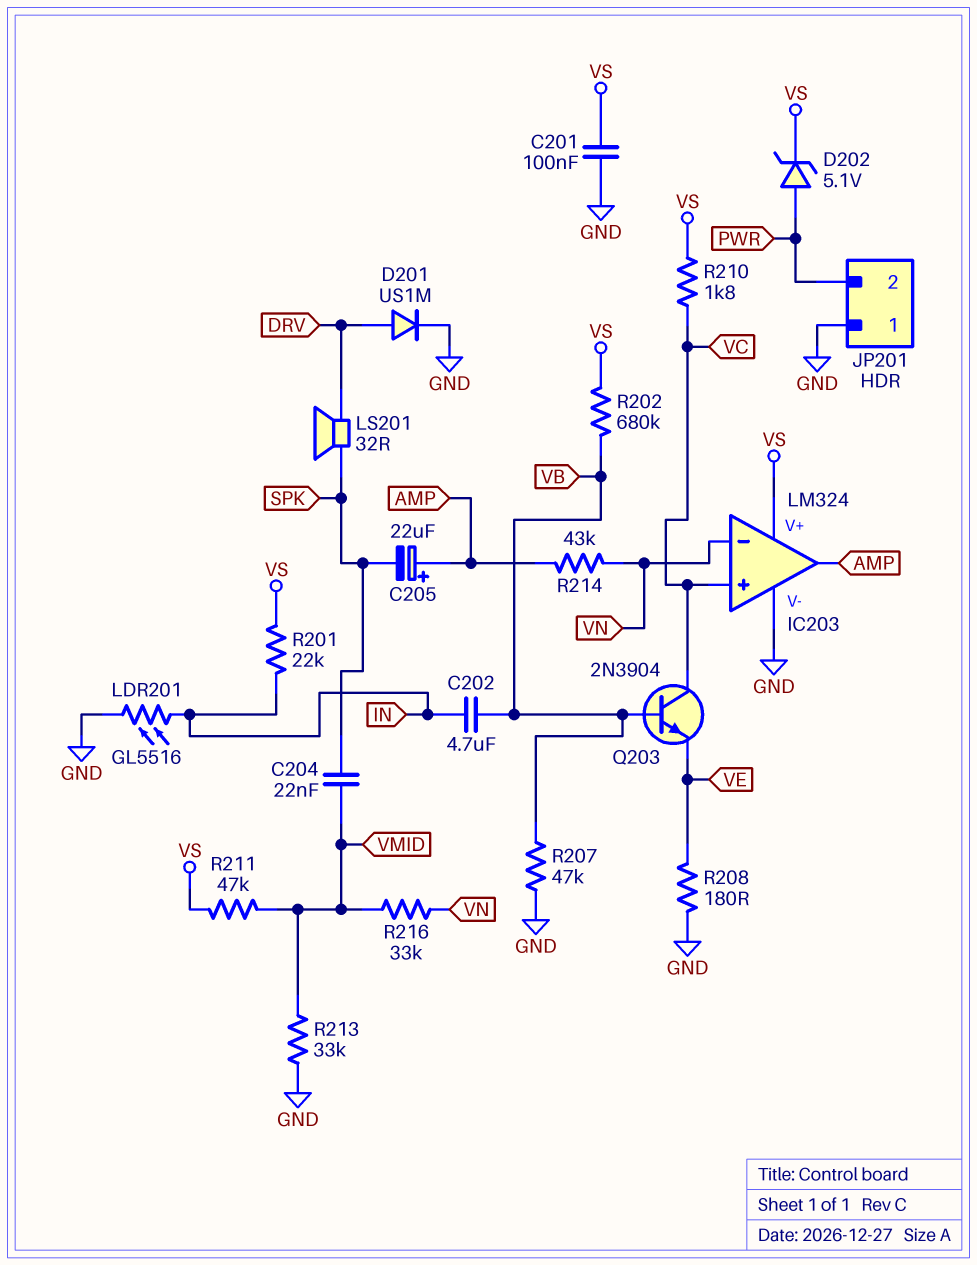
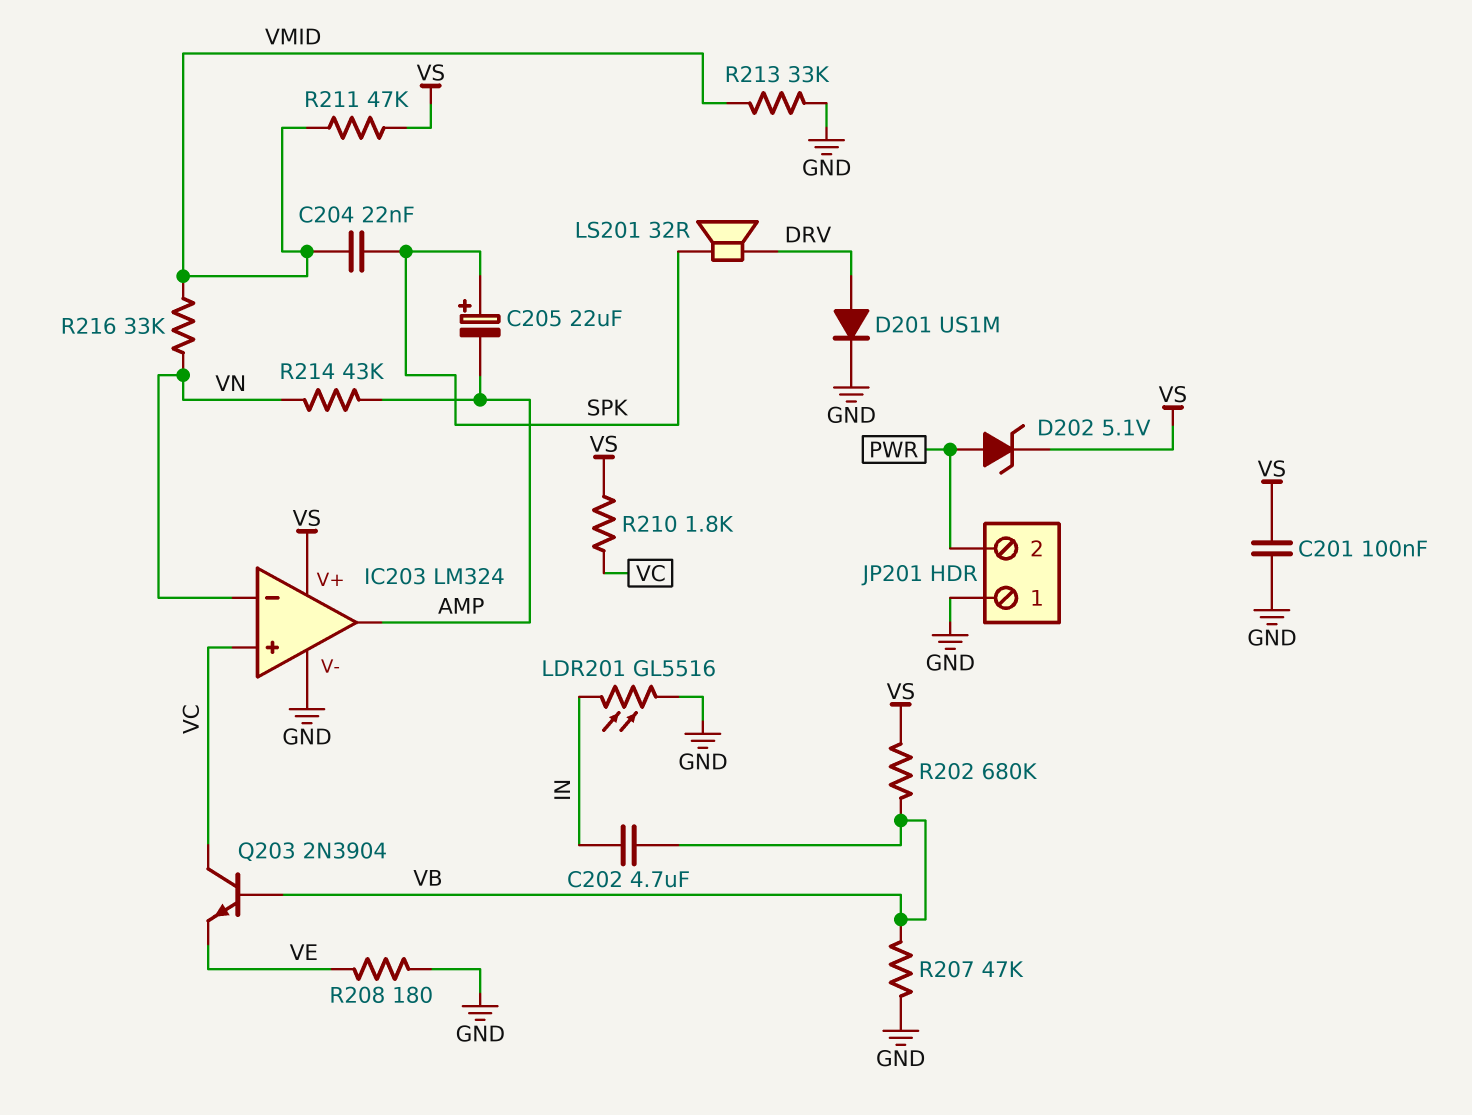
C205: 22uF (plus AMP, minus SPK) -> 22uF (plus SPK, minus AMP)
R201: 22k (IN, VS) -> none

